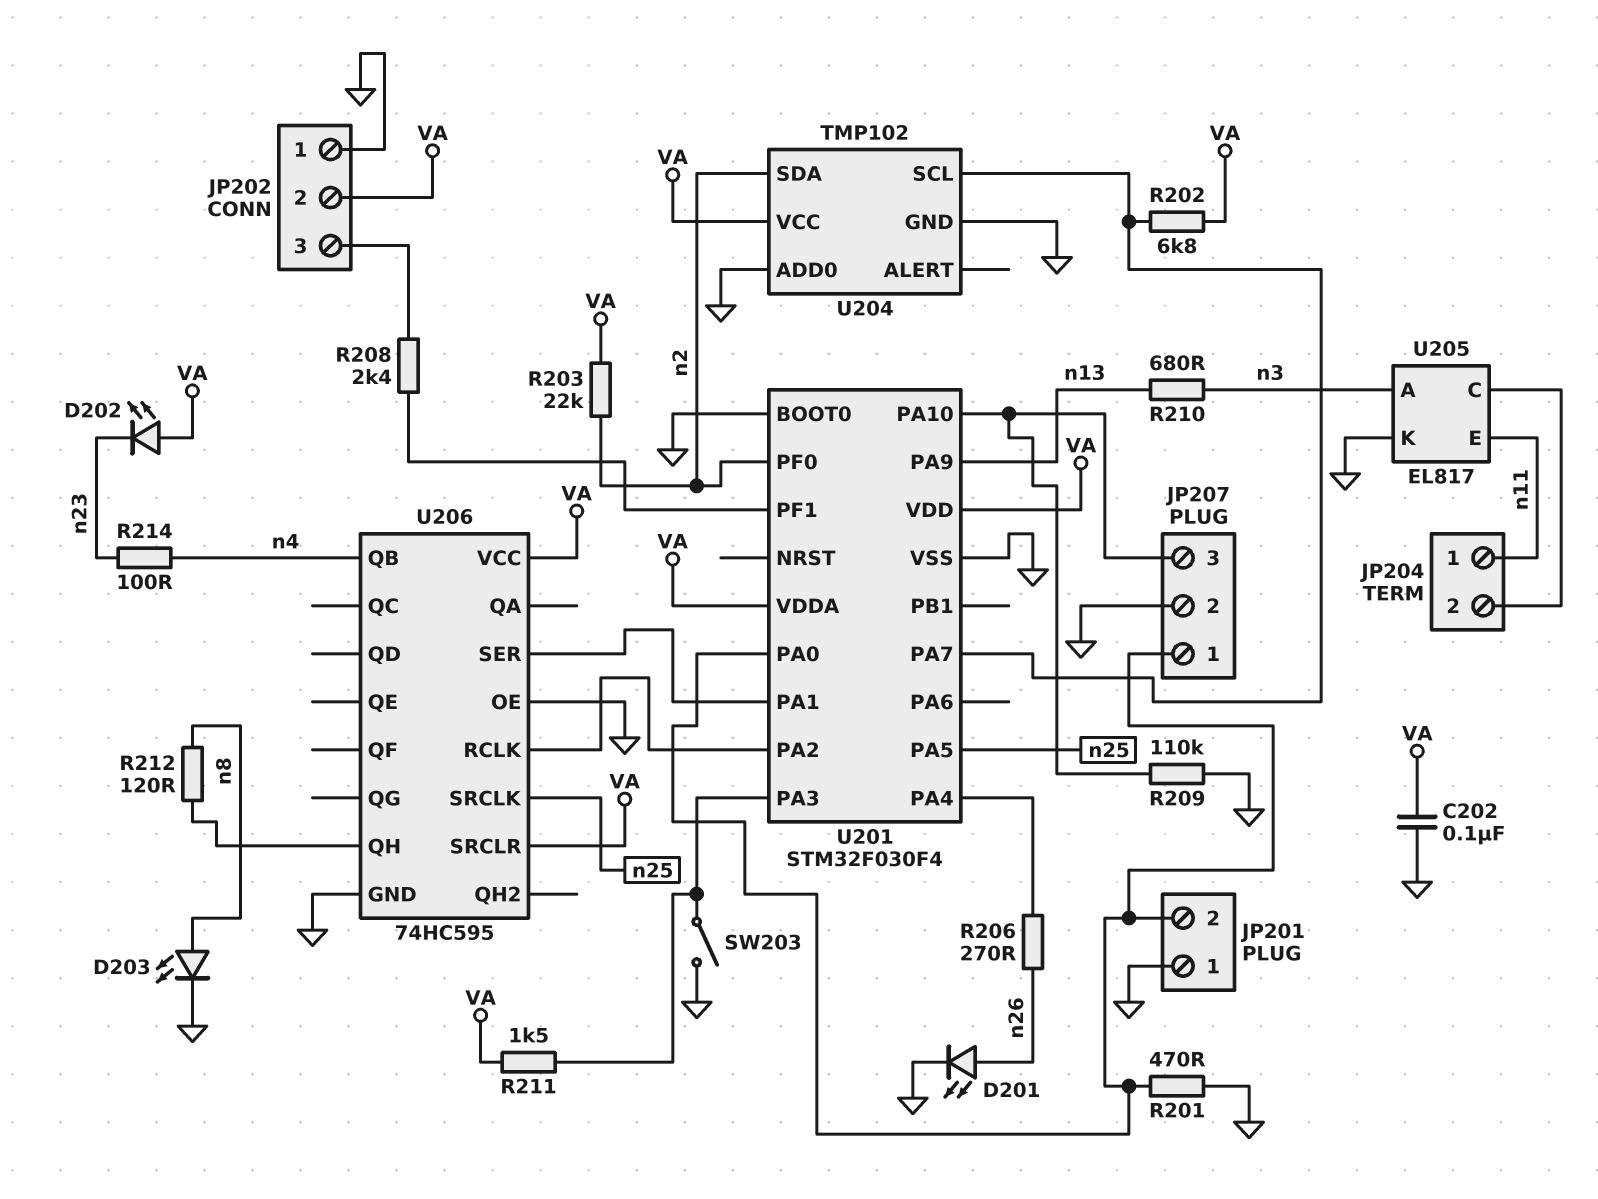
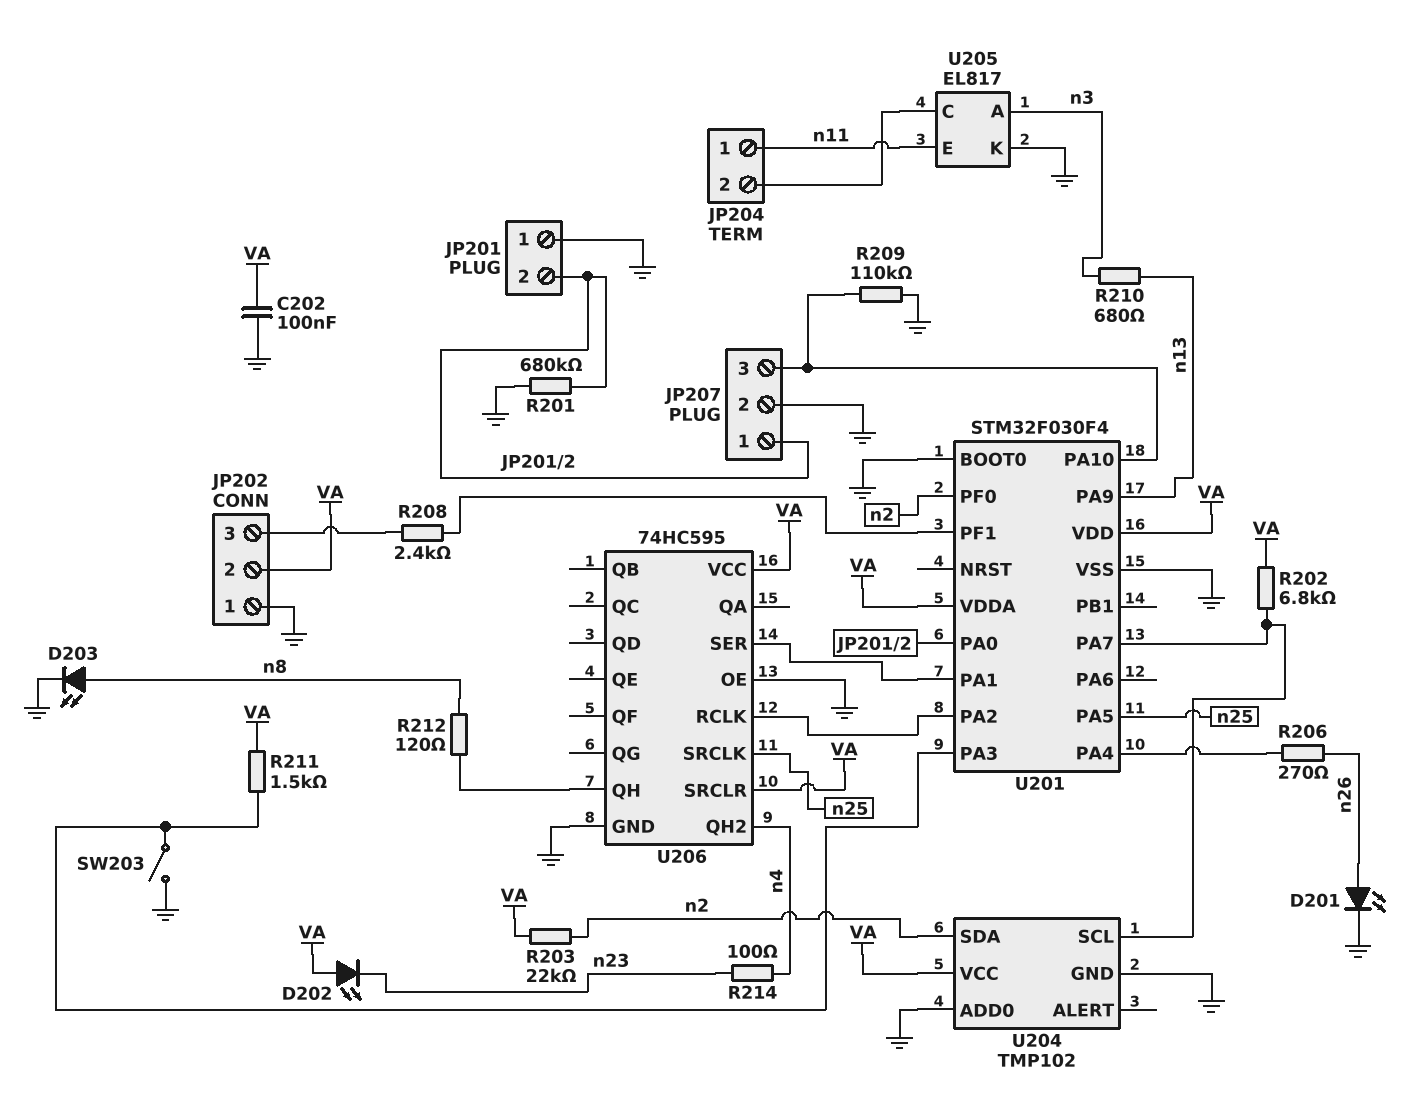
R201: 470 (GND, JP201/2) -> 680k (GND, JP201/2)
U206 pin QB: n4 -> none
U206 pin QH2: none -> n4

